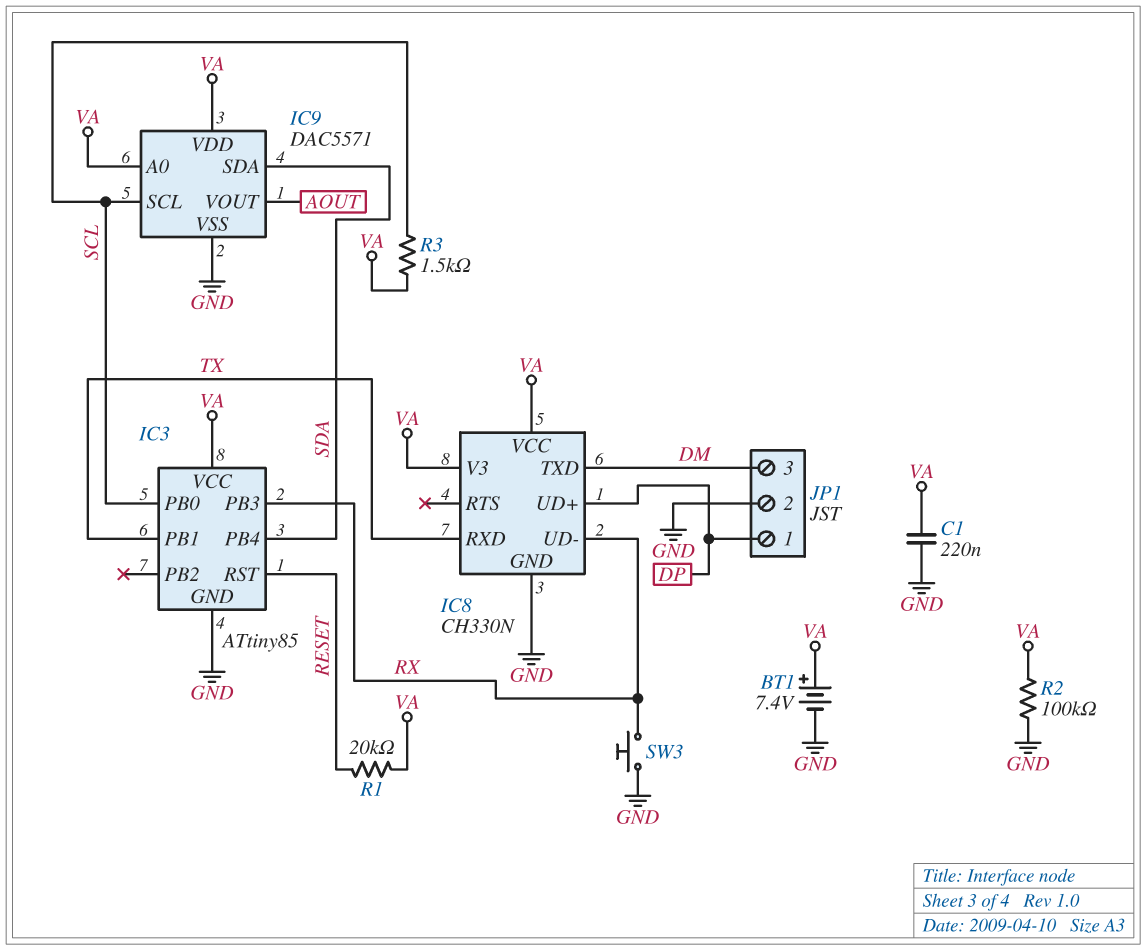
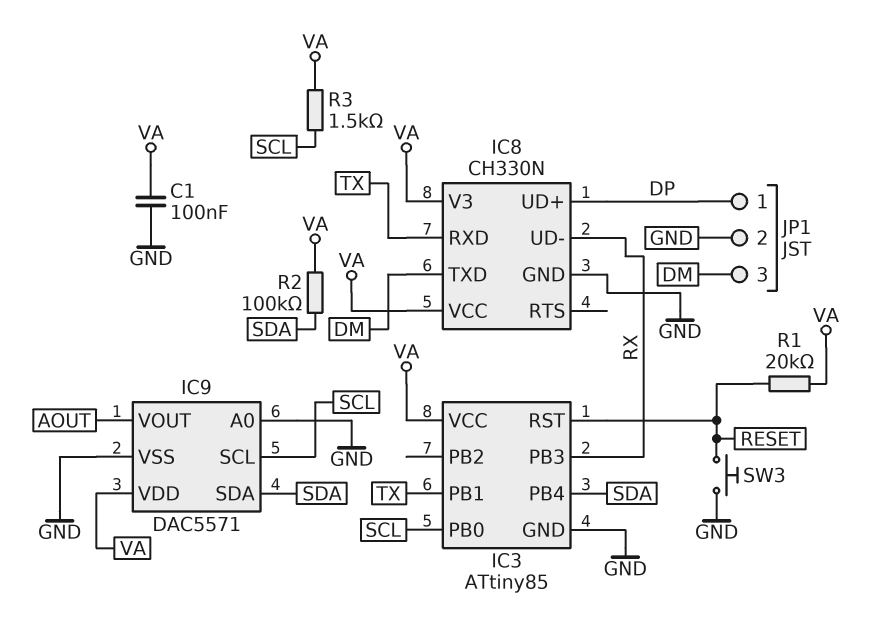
BT1: 7.4V (plus VA, minus GND) -> none
C1: 220nF (GND, VA) -> 100nF (GND, VA)
IC9 pin A0: VA -> GND
R2: 100k (GND, VA) -> 100k (SDA, VA)
SW3: button (GND, RX) -> button (GND, RESET)

